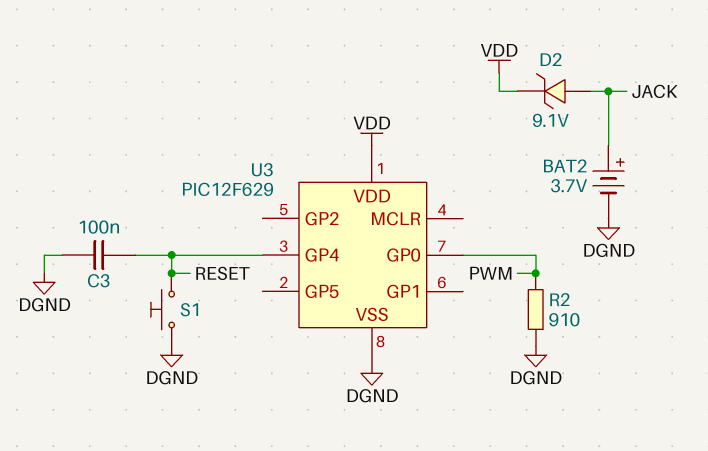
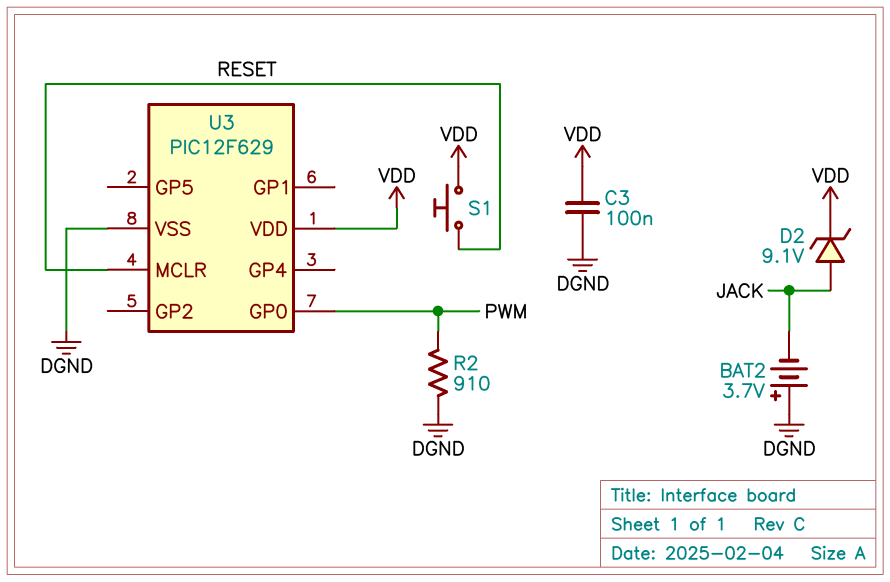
BAT2: 3.7V (plus JACK, minus DGND) -> 3.7V (plus DGND, minus JACK)
C3: 100nF (DGND, RESET) -> 100nF (DGND, VDD)
S1: button (DGND, RESET) -> button (RESET, VDD)
U3 pin GP4: RESET -> none
U3 pin MCLR: none -> RESET

